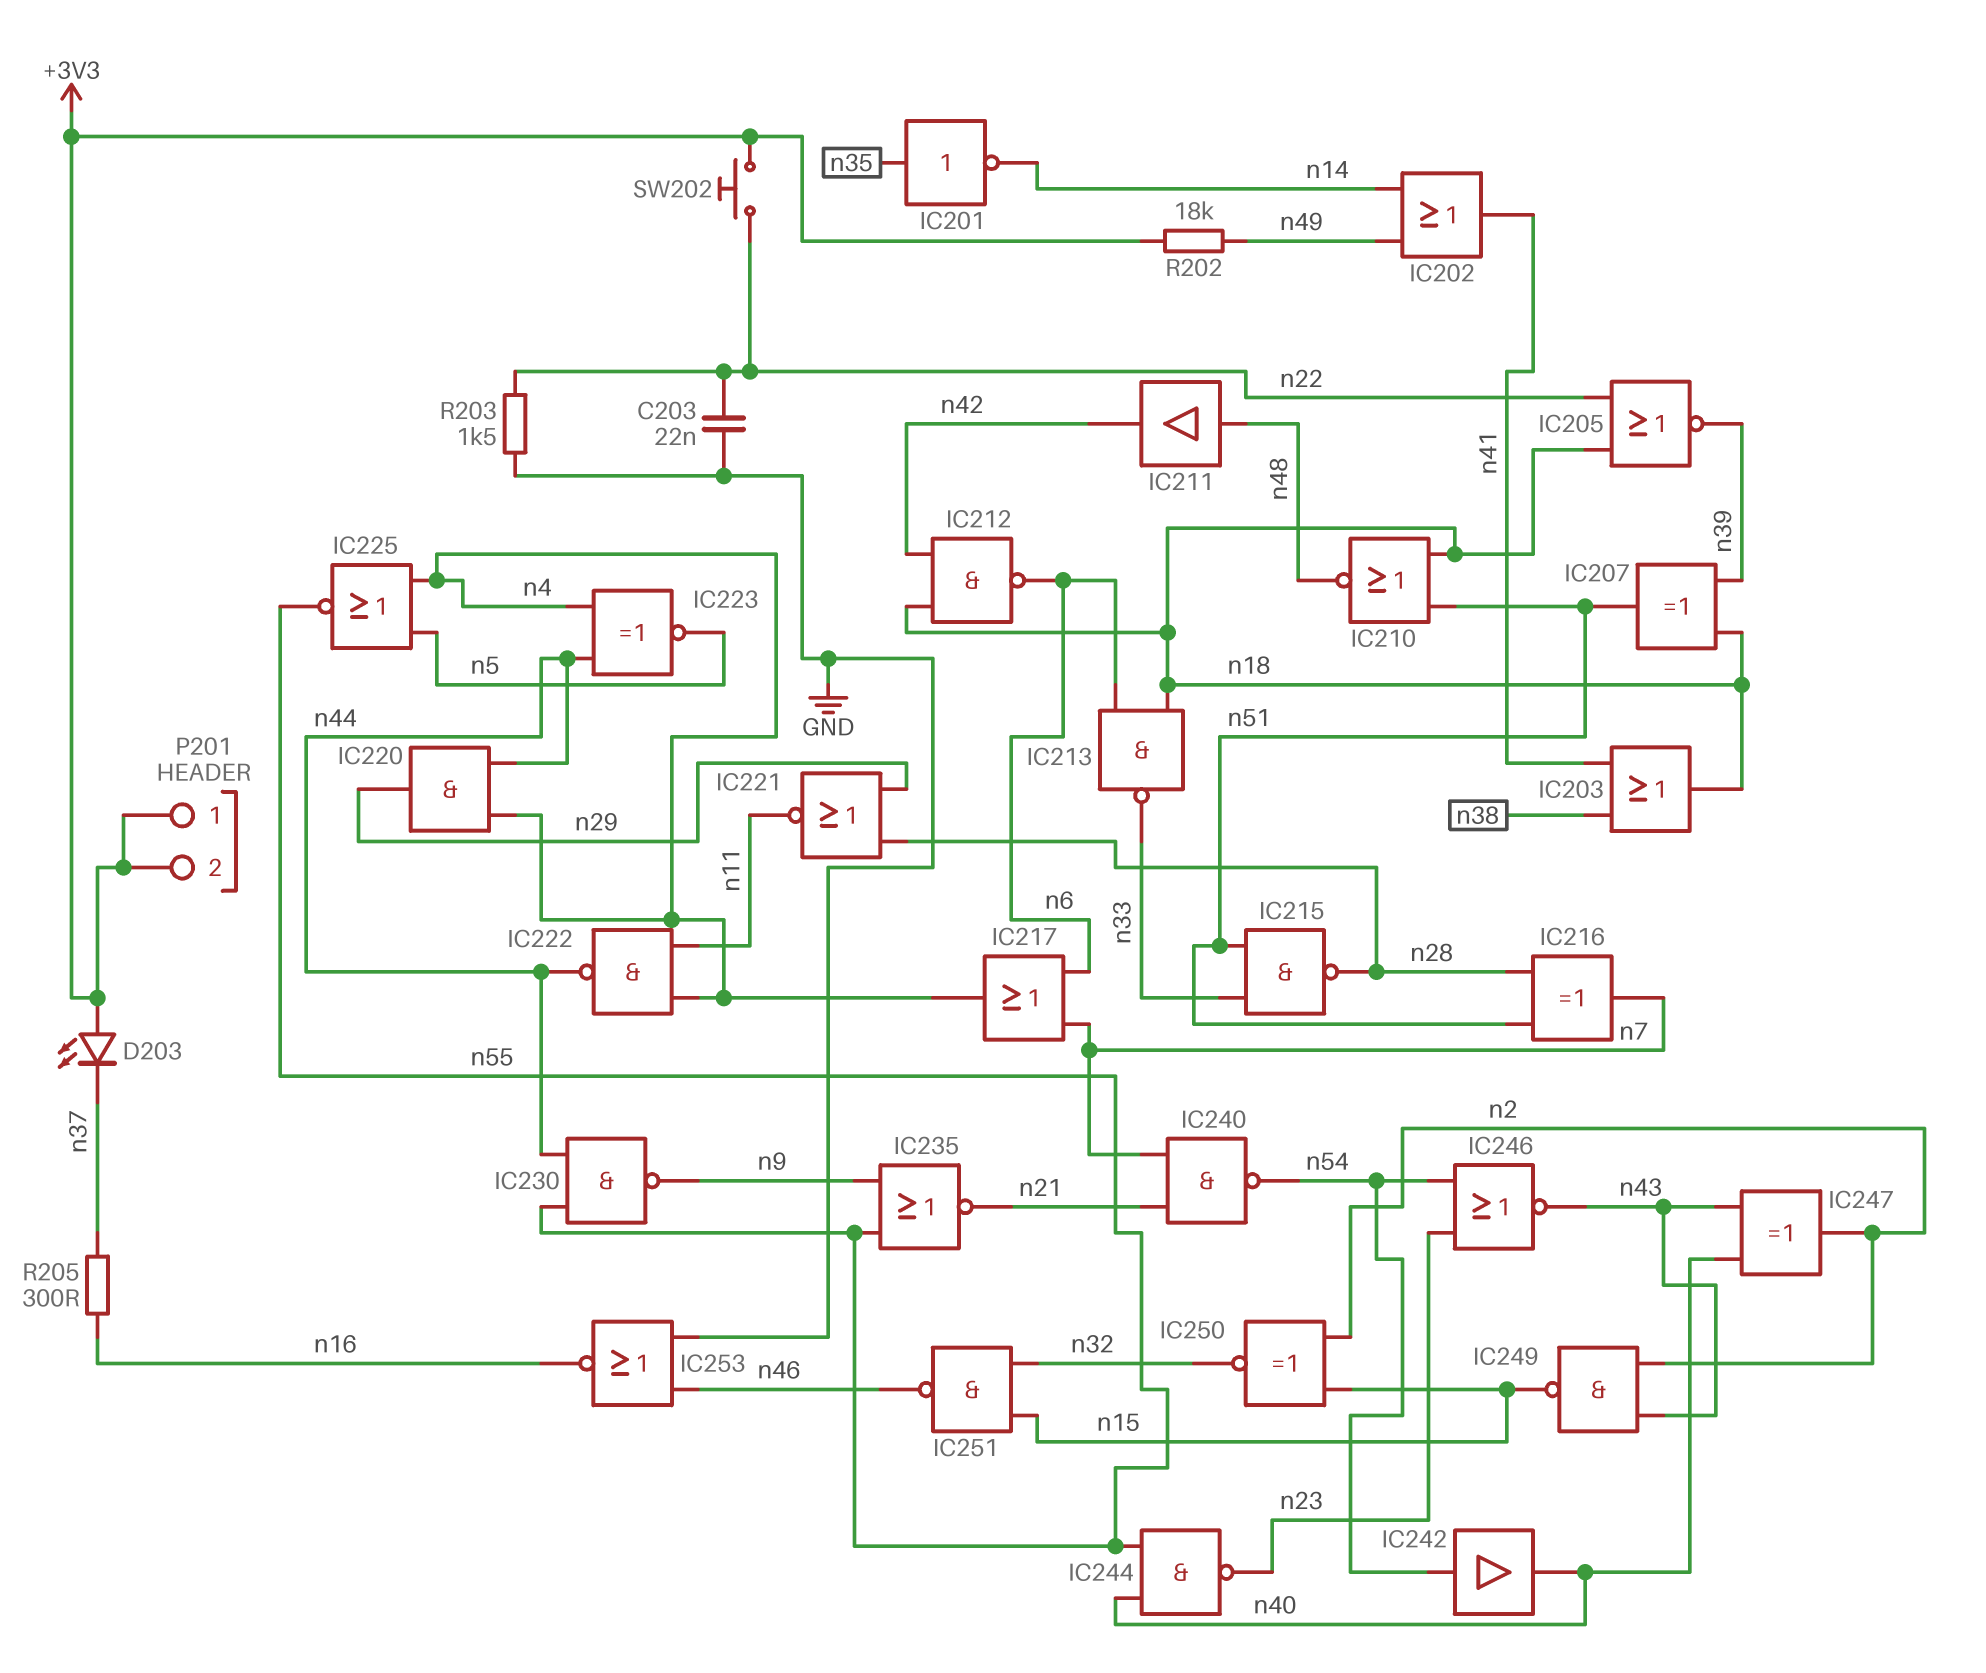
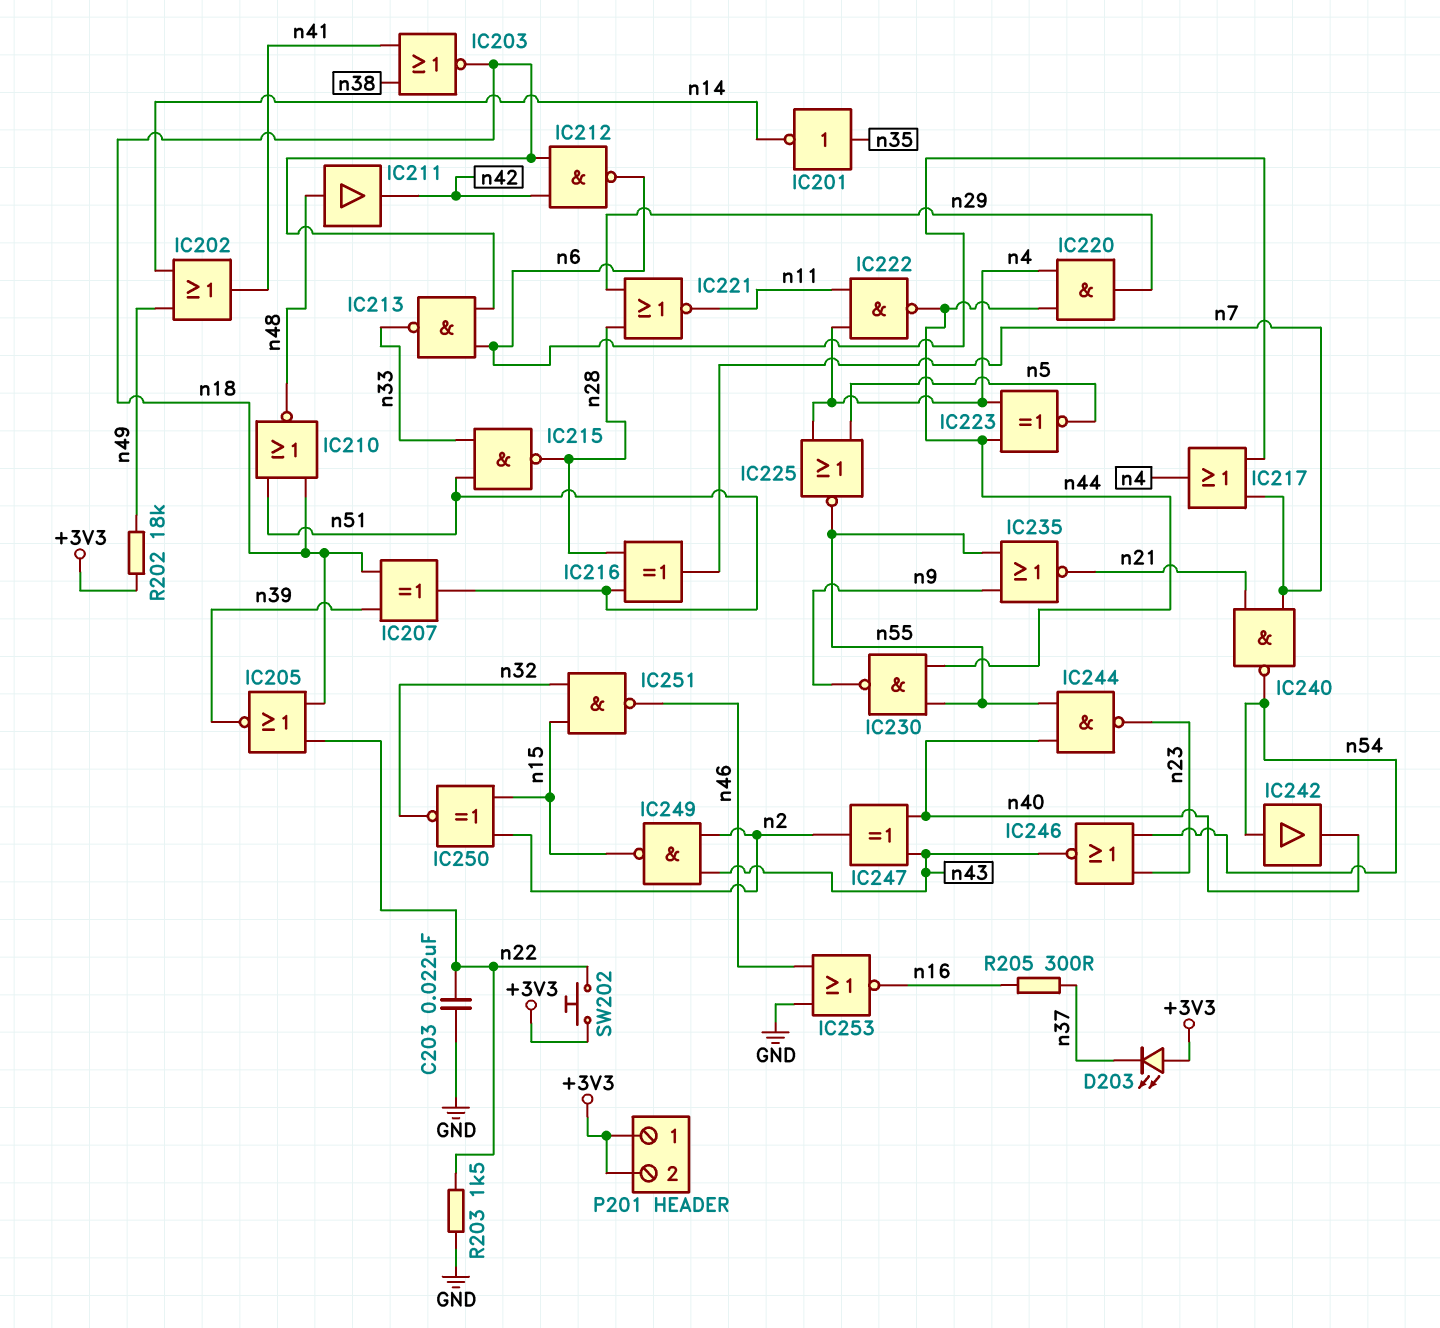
IC203: OR (in n38, in n41, out n18) -> NOR (in n38, in n41, out n18)

